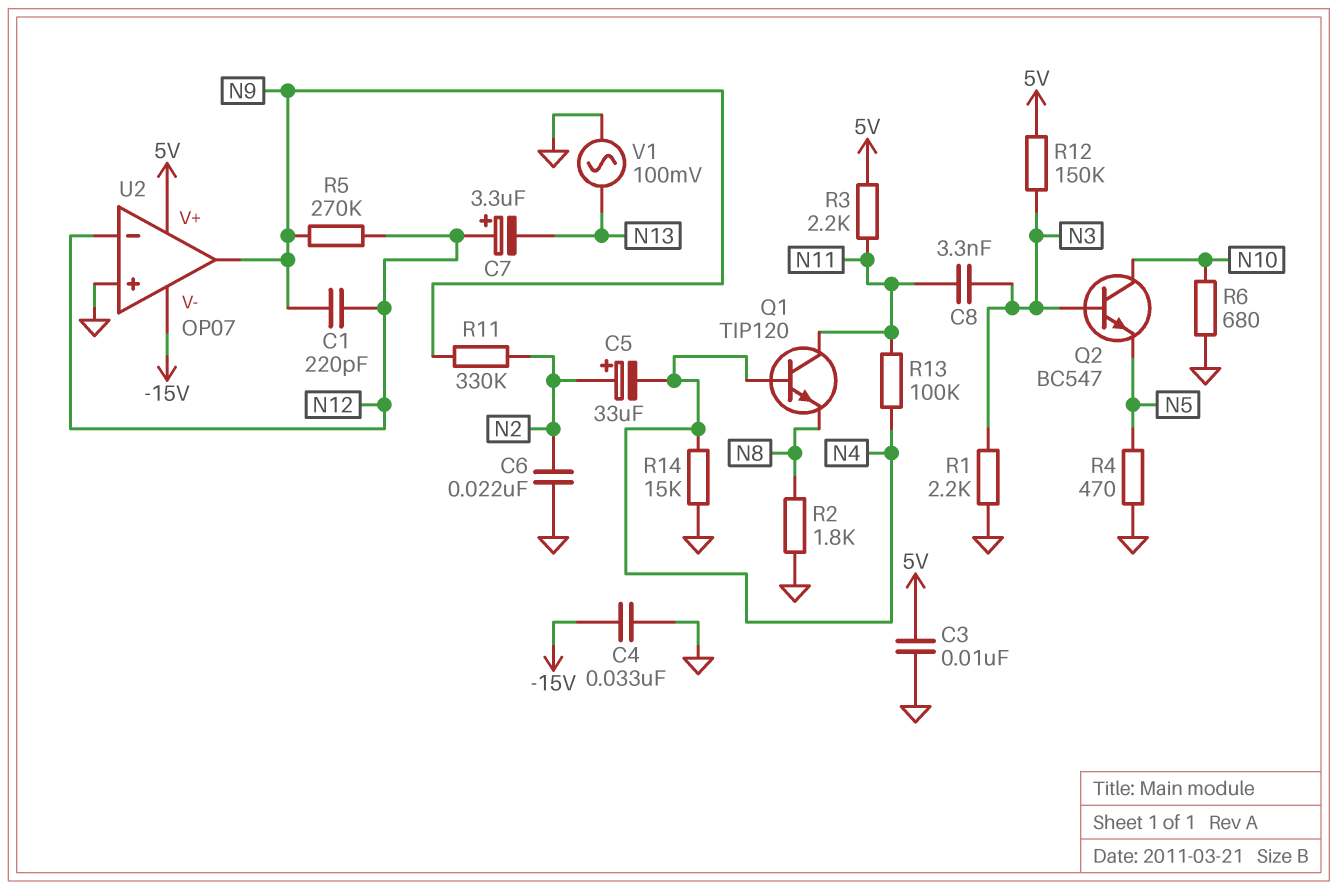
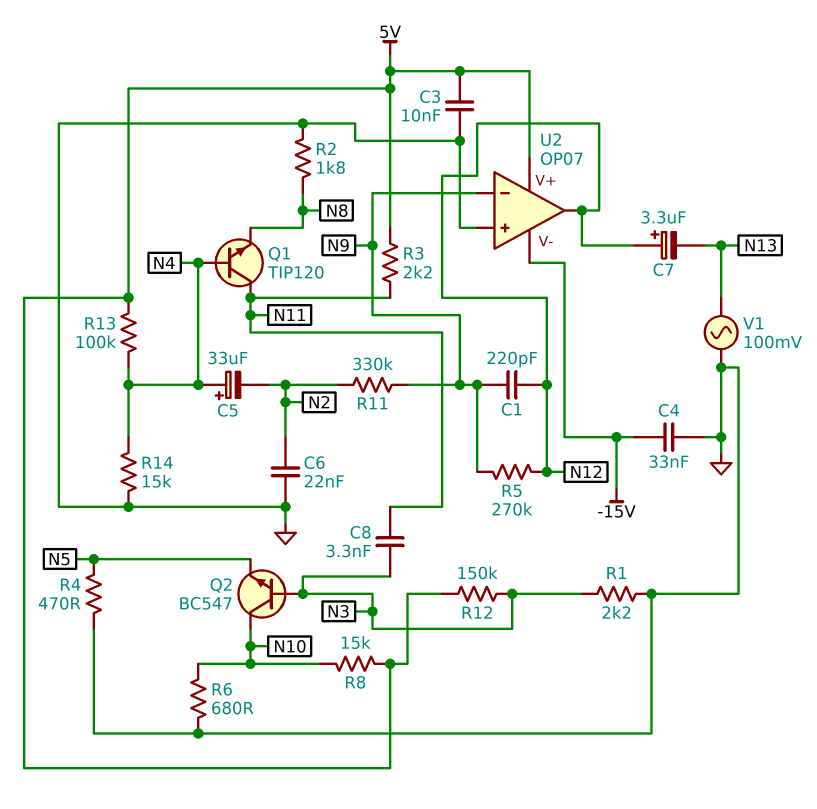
C5: 33uF (plus N2, minus N4) -> 33uF (plus N4, minus N2)
R8: none -> 15k (5V, N10)
R13: 100k (N4, N11) -> 100k (5V, N4)
U2 pin in-: N12 -> N9
U2 pin out: N9 -> N12

